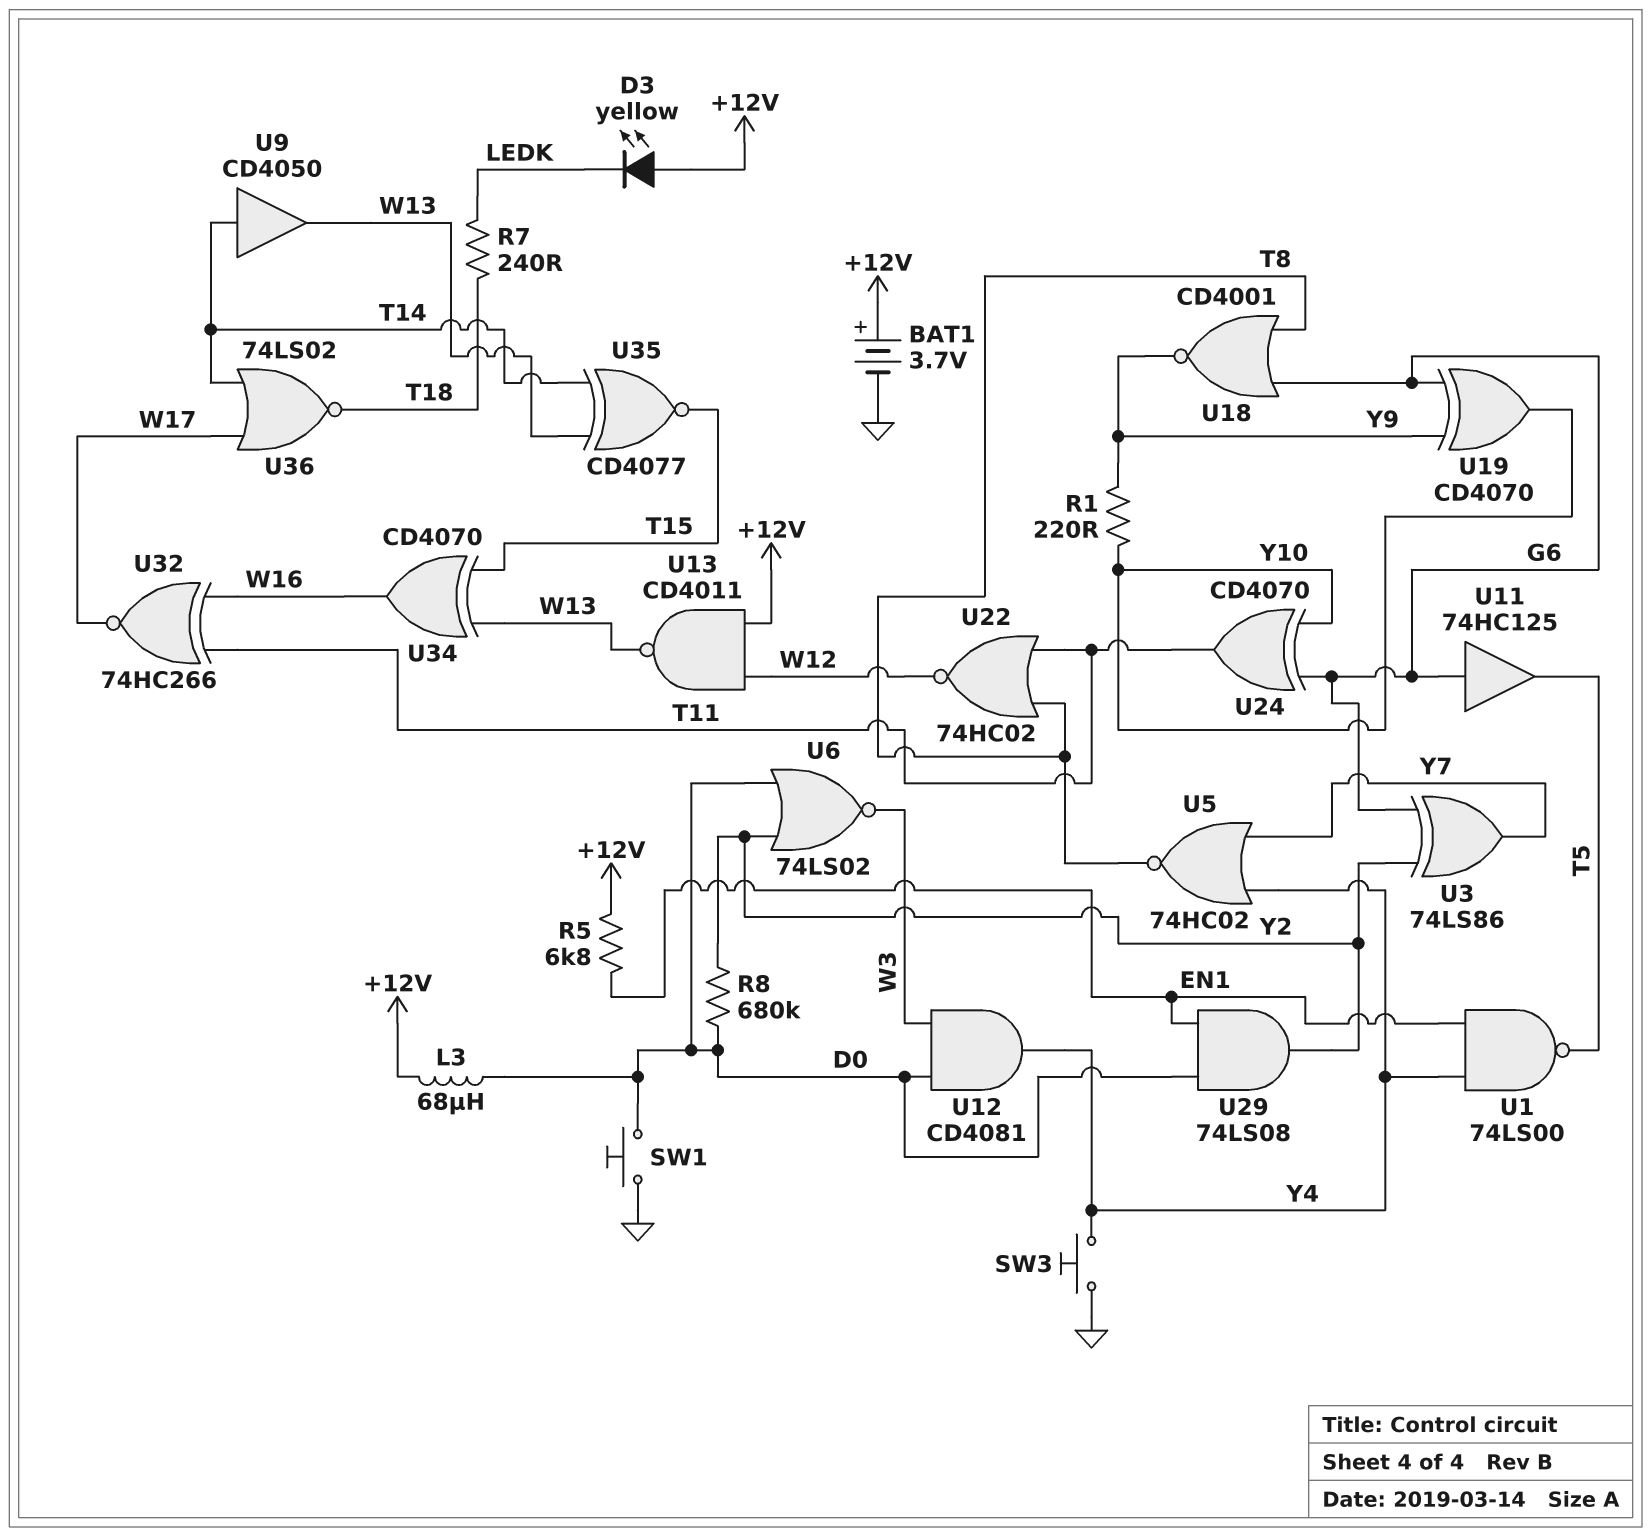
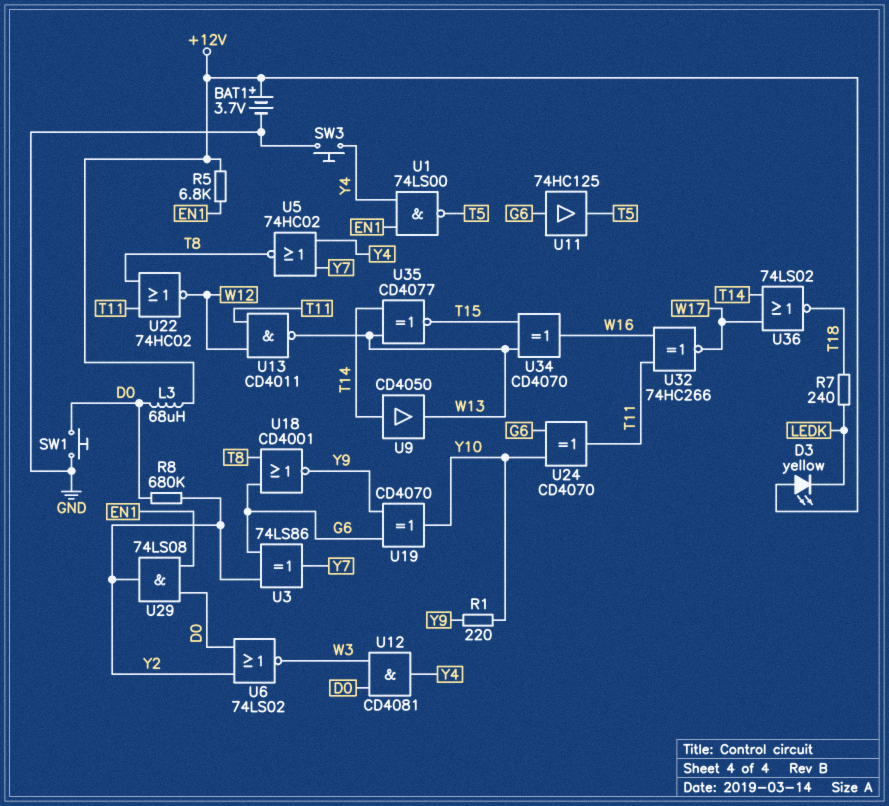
U13: NAND CD4011 (in +12V, in W12, out W13) -> NAND CD4011 (in T11, in W12, out W13)

